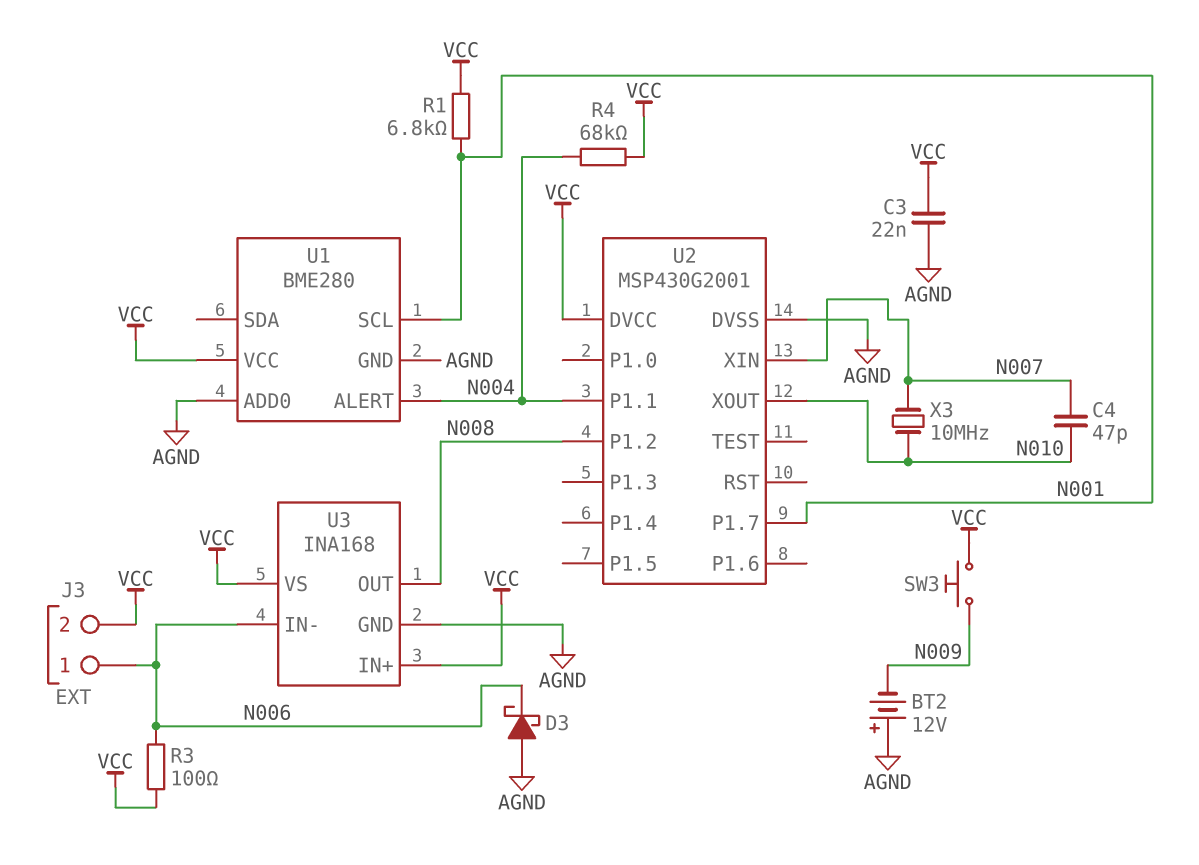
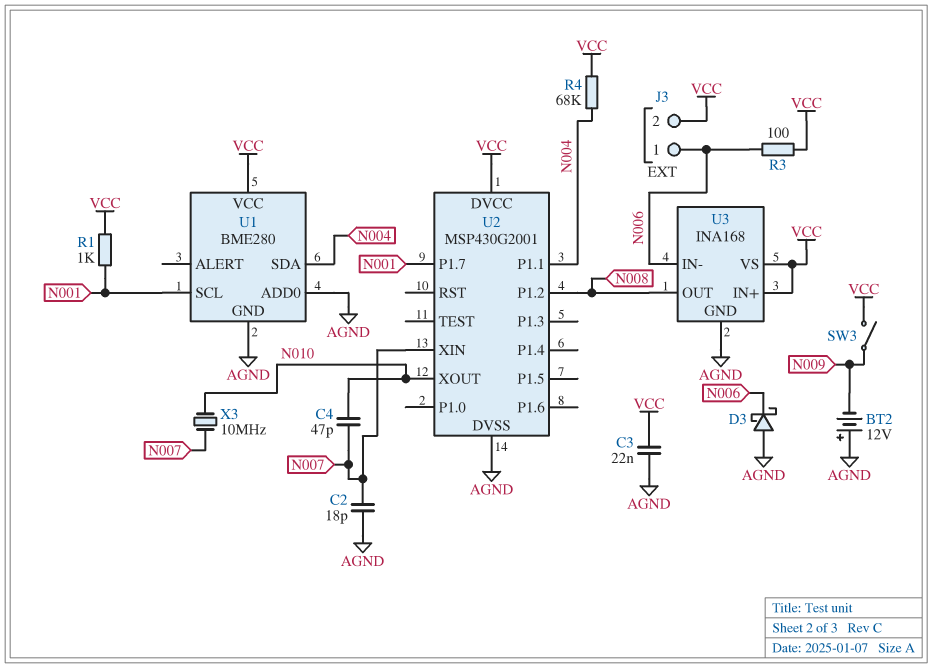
C2: none -> 18pF (AGND, N007)
R1: 6.8k (N001, VCC) -> 1k (N001, VCC)
SW3: button (N009, VCC) -> switch (N009, VCC)
U1 pin ALERT: N004 -> none
U1 pin SDA: none -> N004

